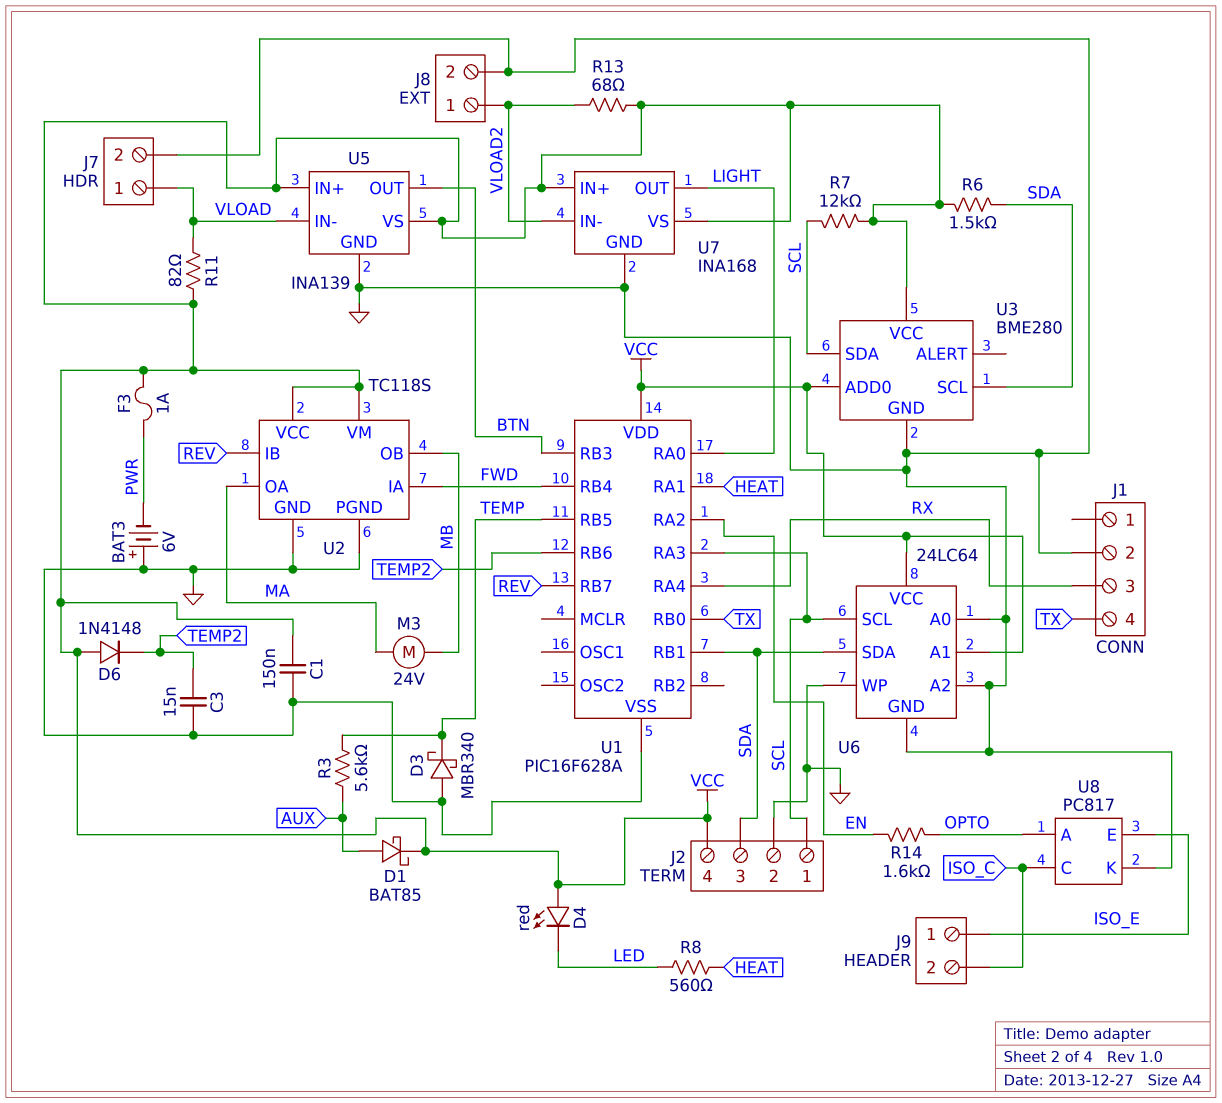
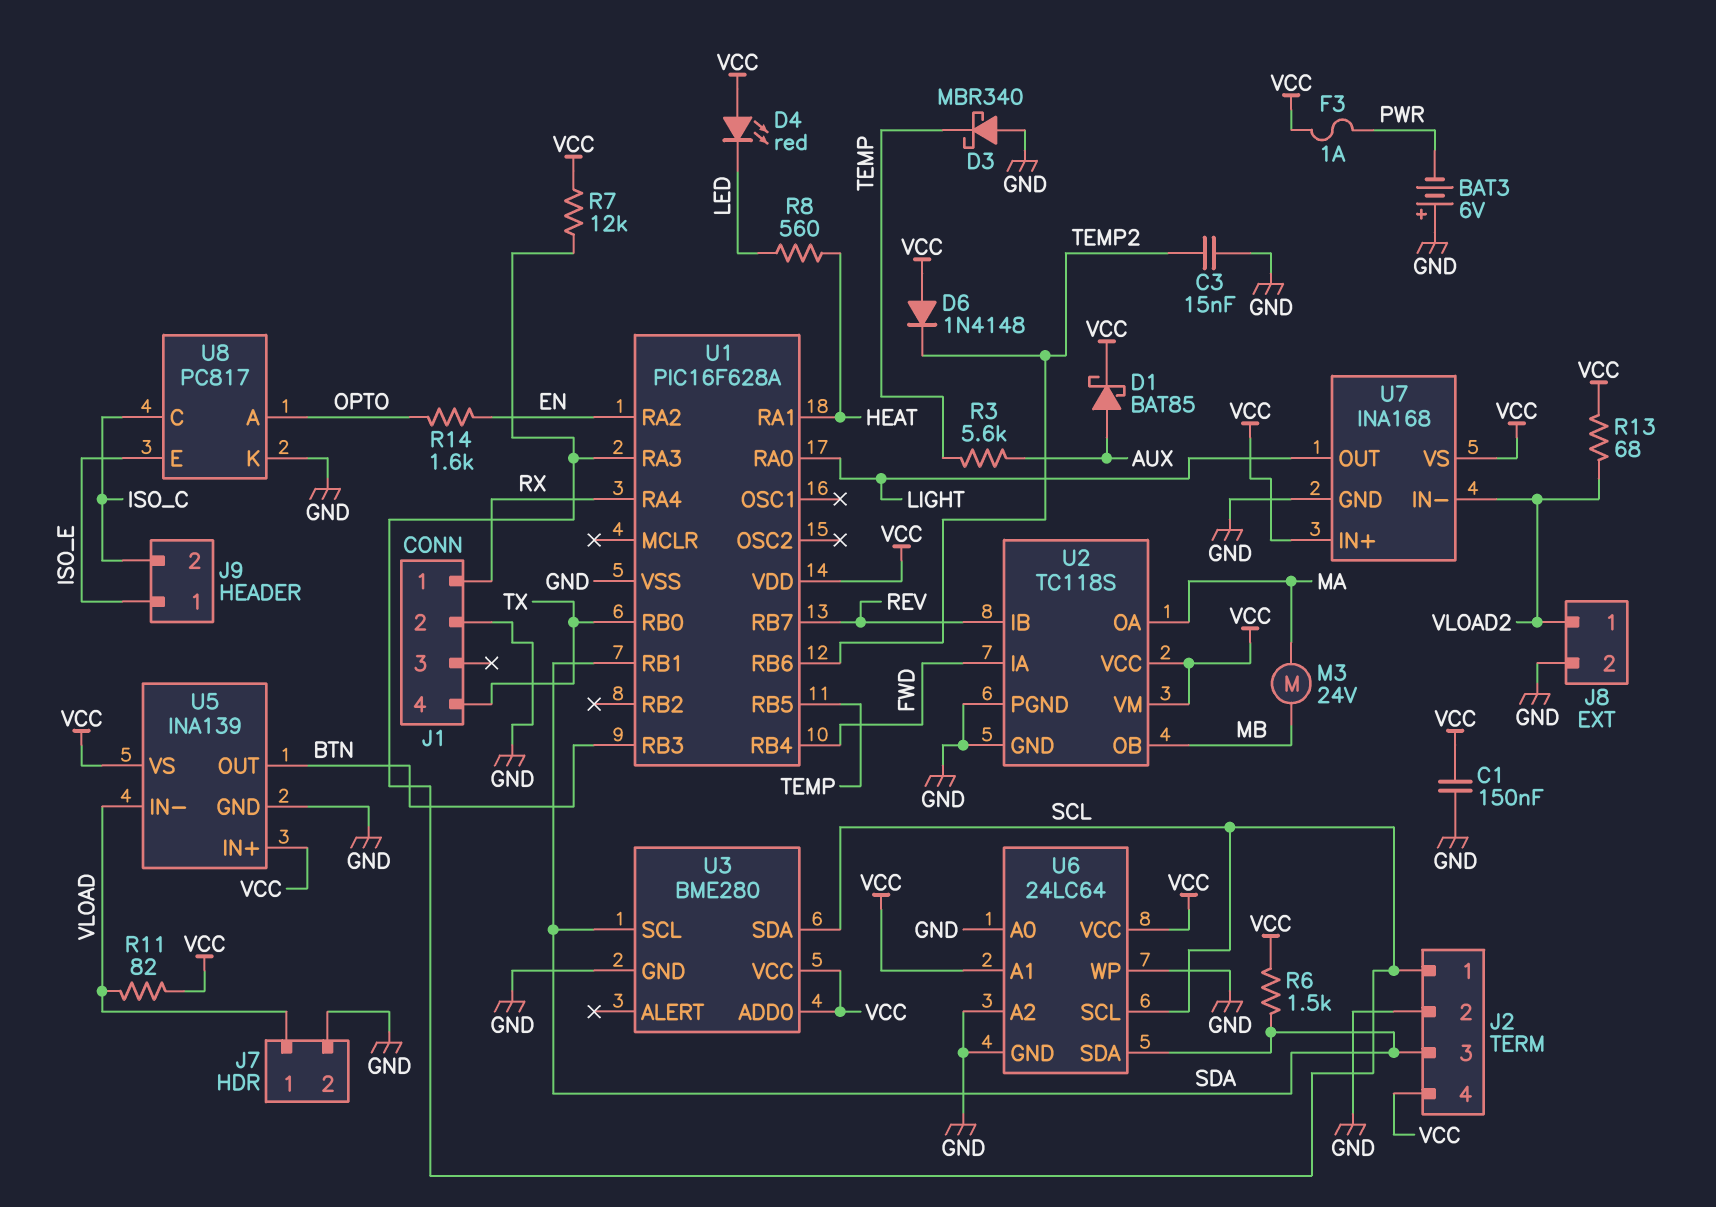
J1 pin 1: none -> RX
J1 pin 3: RX -> none

